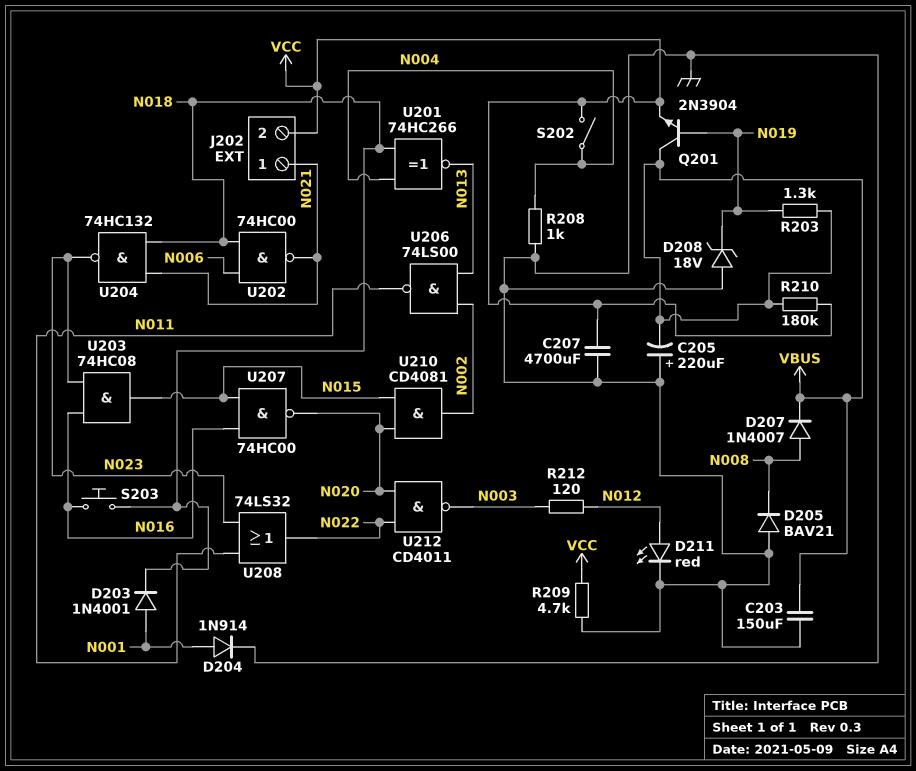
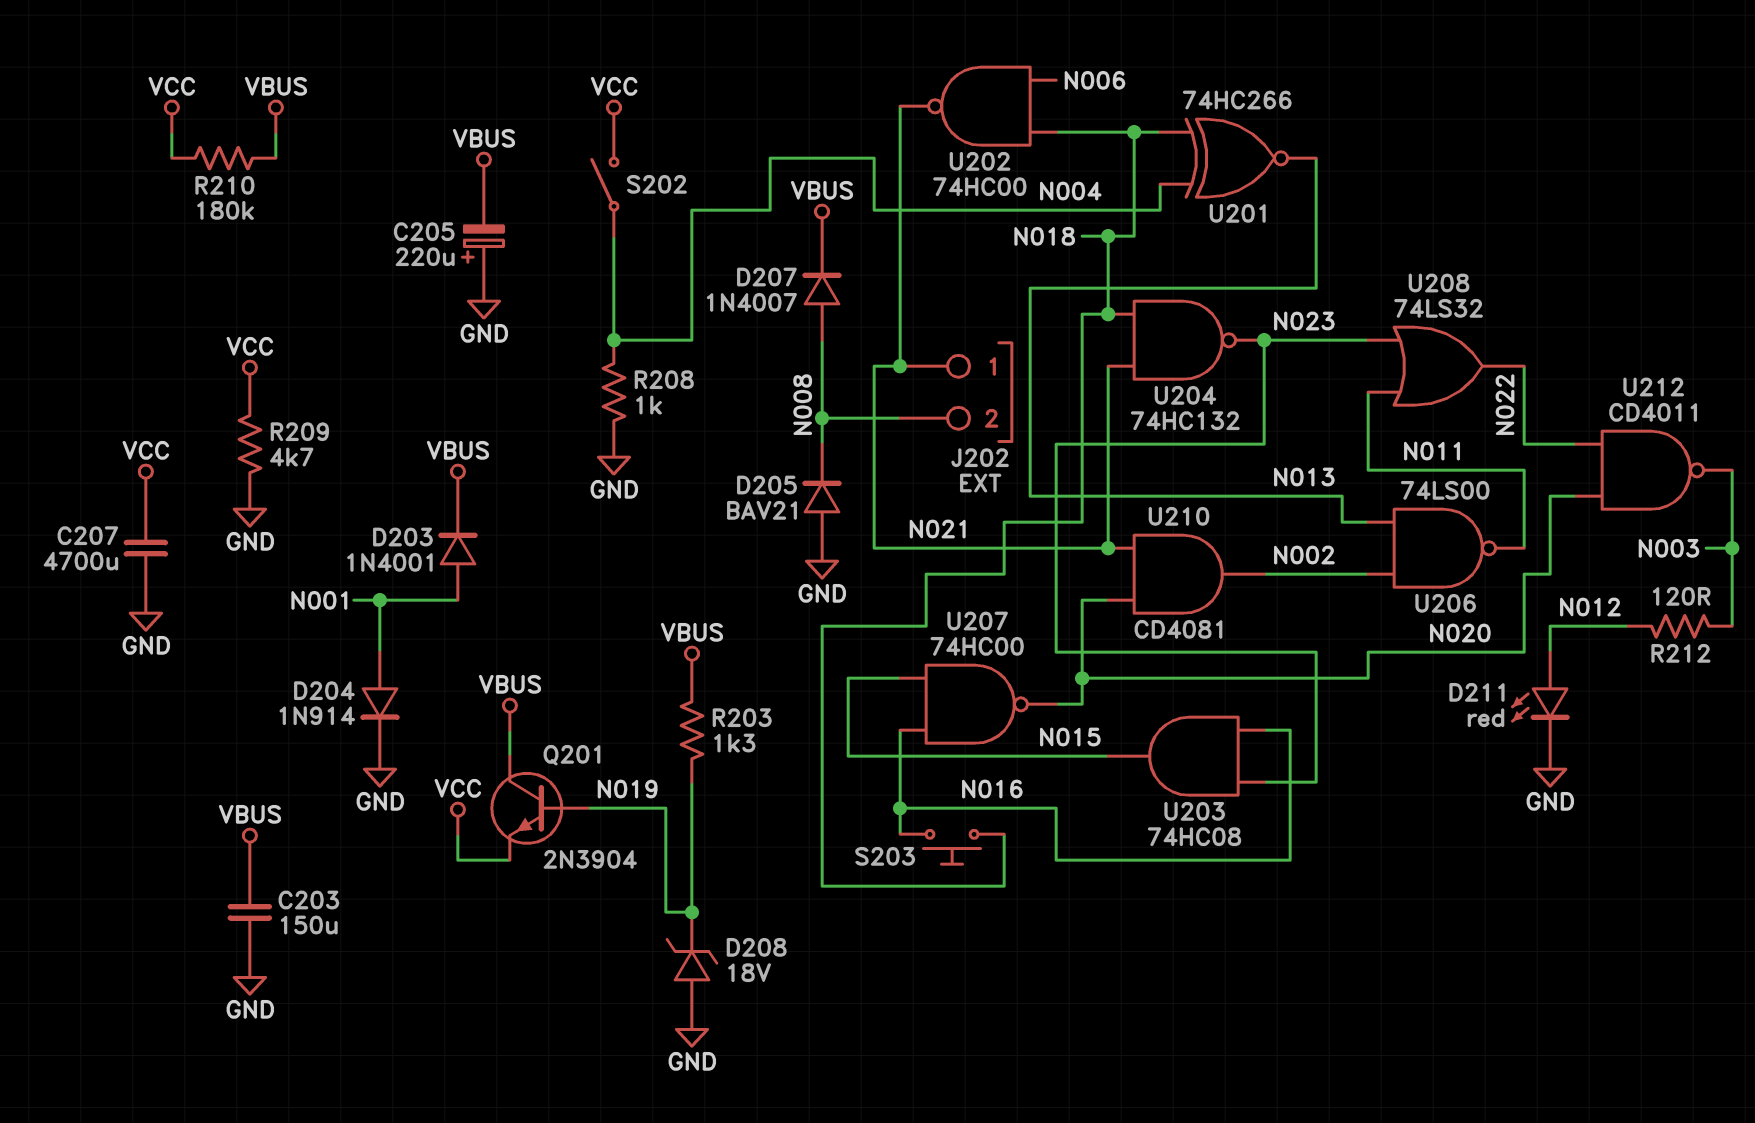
D203: diode 1N4001 (A N001, K N018) -> diode 1N4001 (A N001, K VBUS)
J202 pin 2: VCC -> N008
U210: AND CD4081 (in N015, in N020, out N002) -> AND CD4081 (in N020, in N021, out N002)

